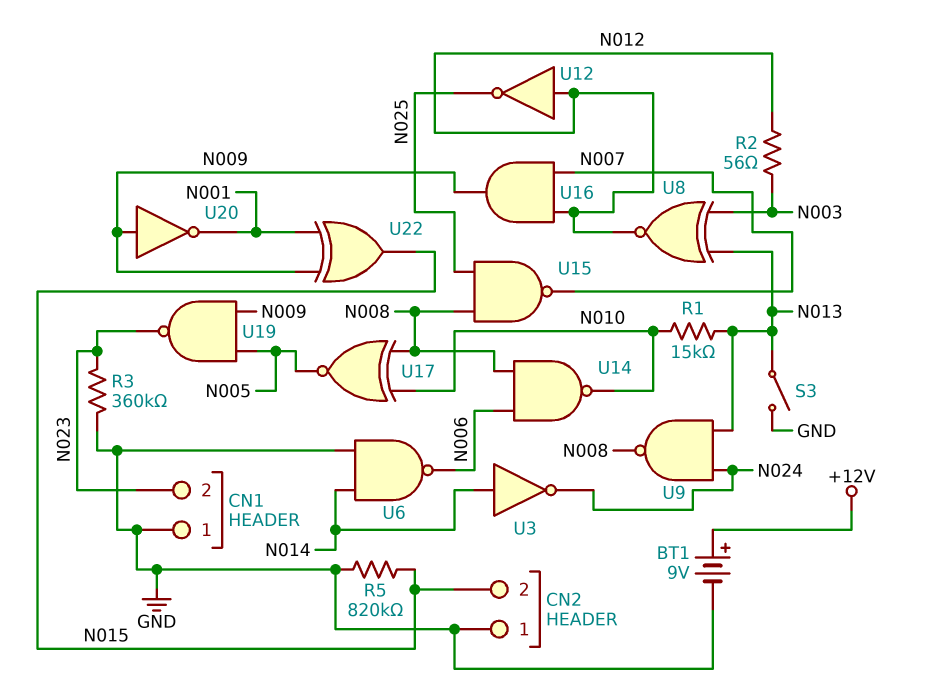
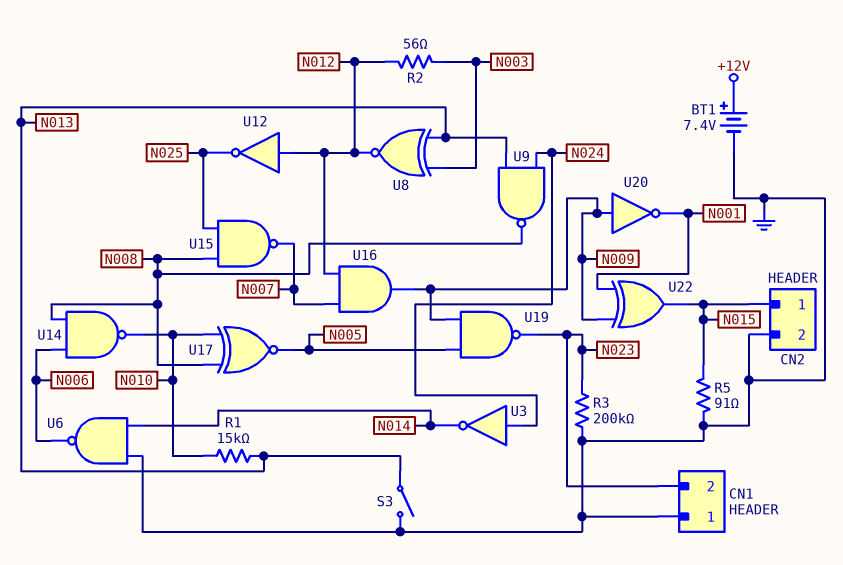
BT1: 9V (plus +12V, minus GND) -> 7.4V (plus +12V, minus GND)
CN2 pin 1: GND -> N015
CN2 pin 2: N015 -> GND
R3: 360k (GND, N023) -> 200k (GND, N023)
R5: 820k (GND, N015) -> 91 (GND, N015)
U3: NOT (in N014, out N024) -> NOT (in N024, out N014)

